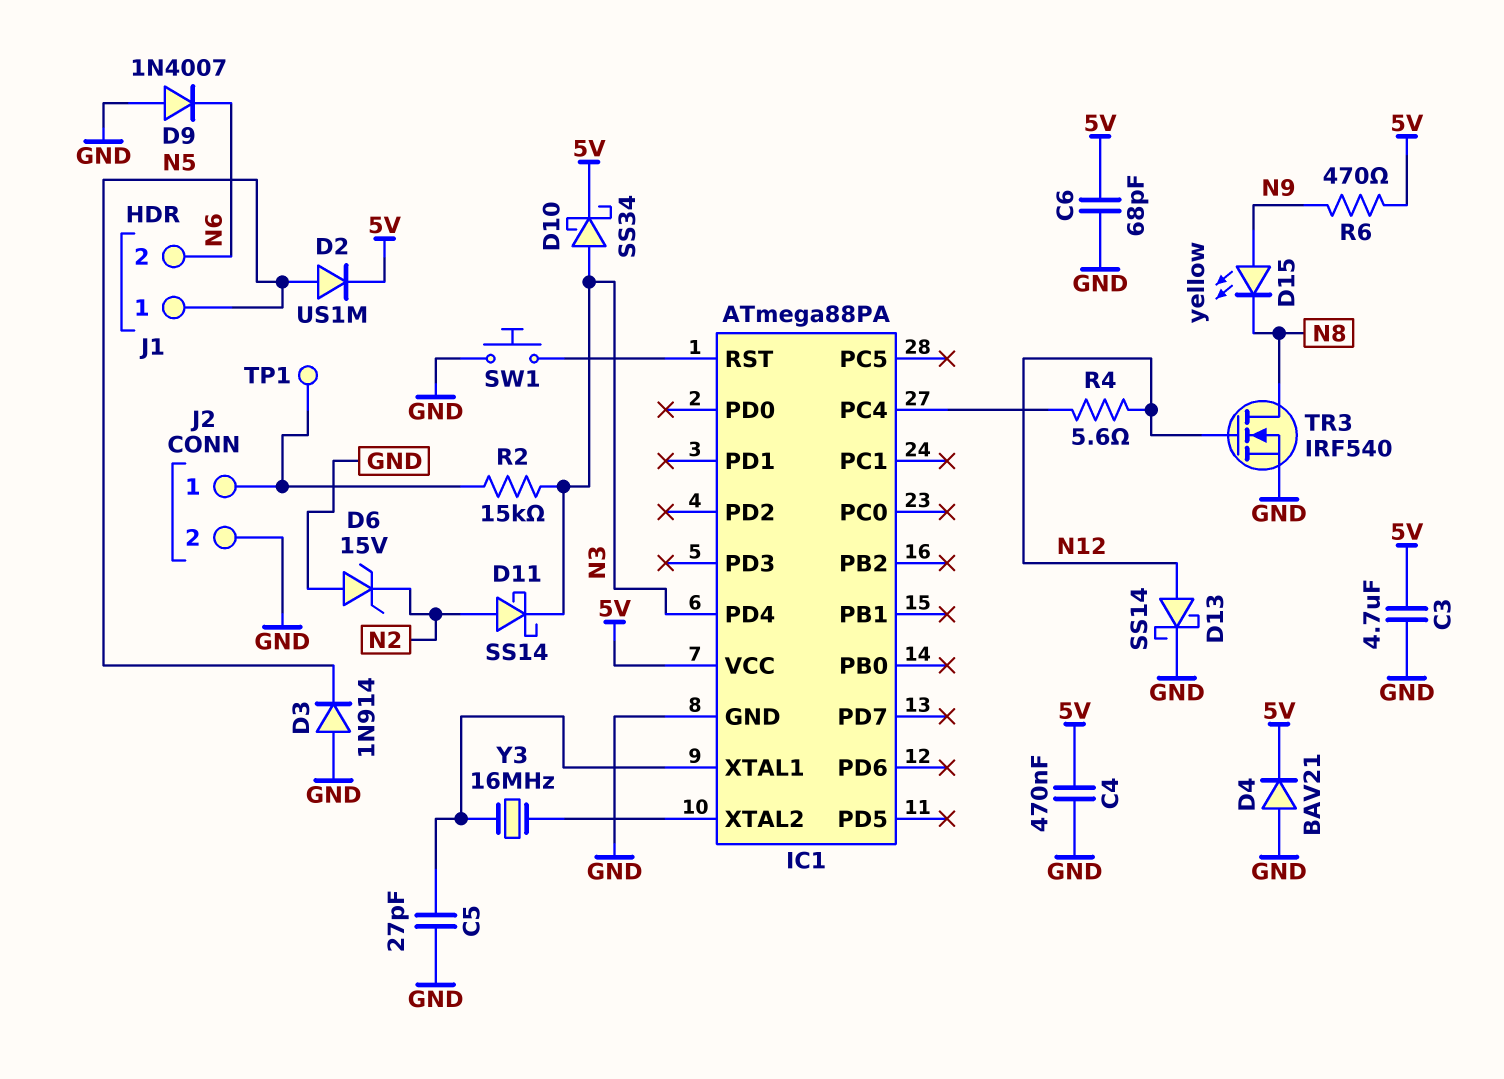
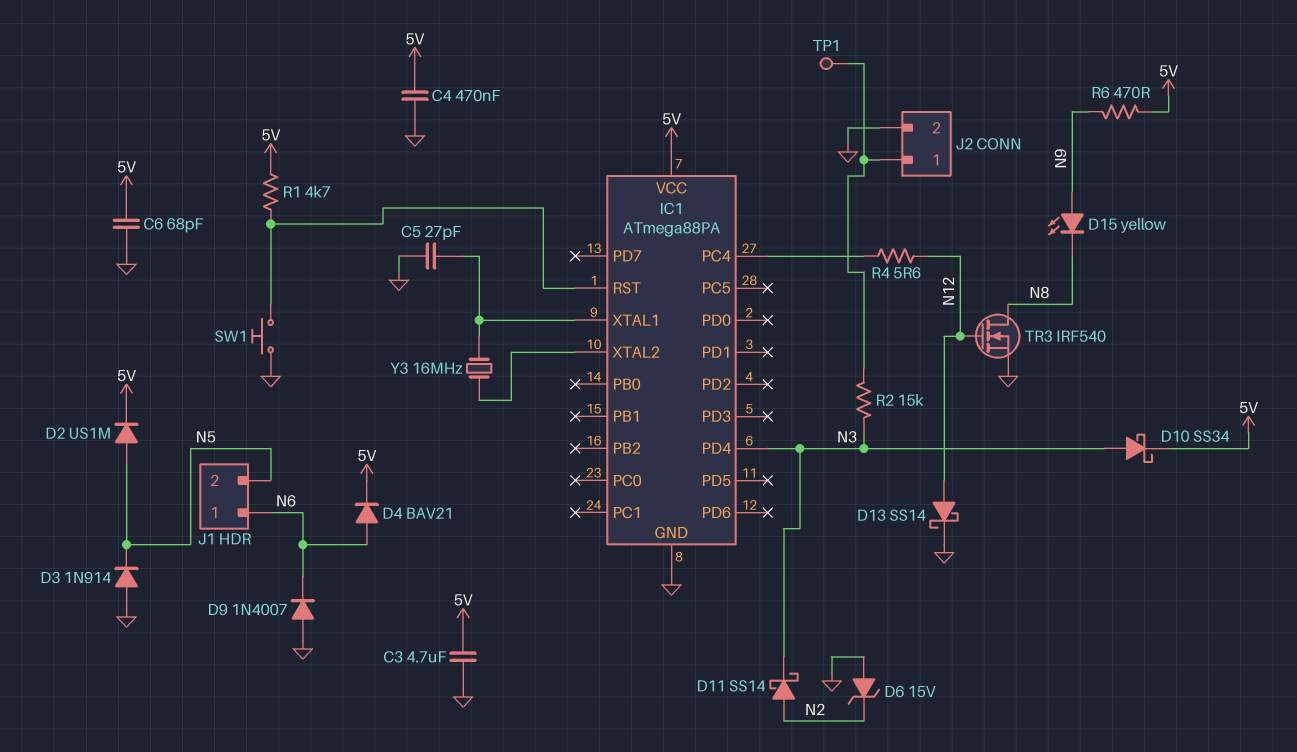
D4: diode BAV21 (A GND, K 5V) -> diode BAV21 (A N6, K 5V)
J1 pin 1: N5 -> N6
J1 pin 2: N6 -> N5
R1: none -> 4.7k (5V, IC1/RST)

